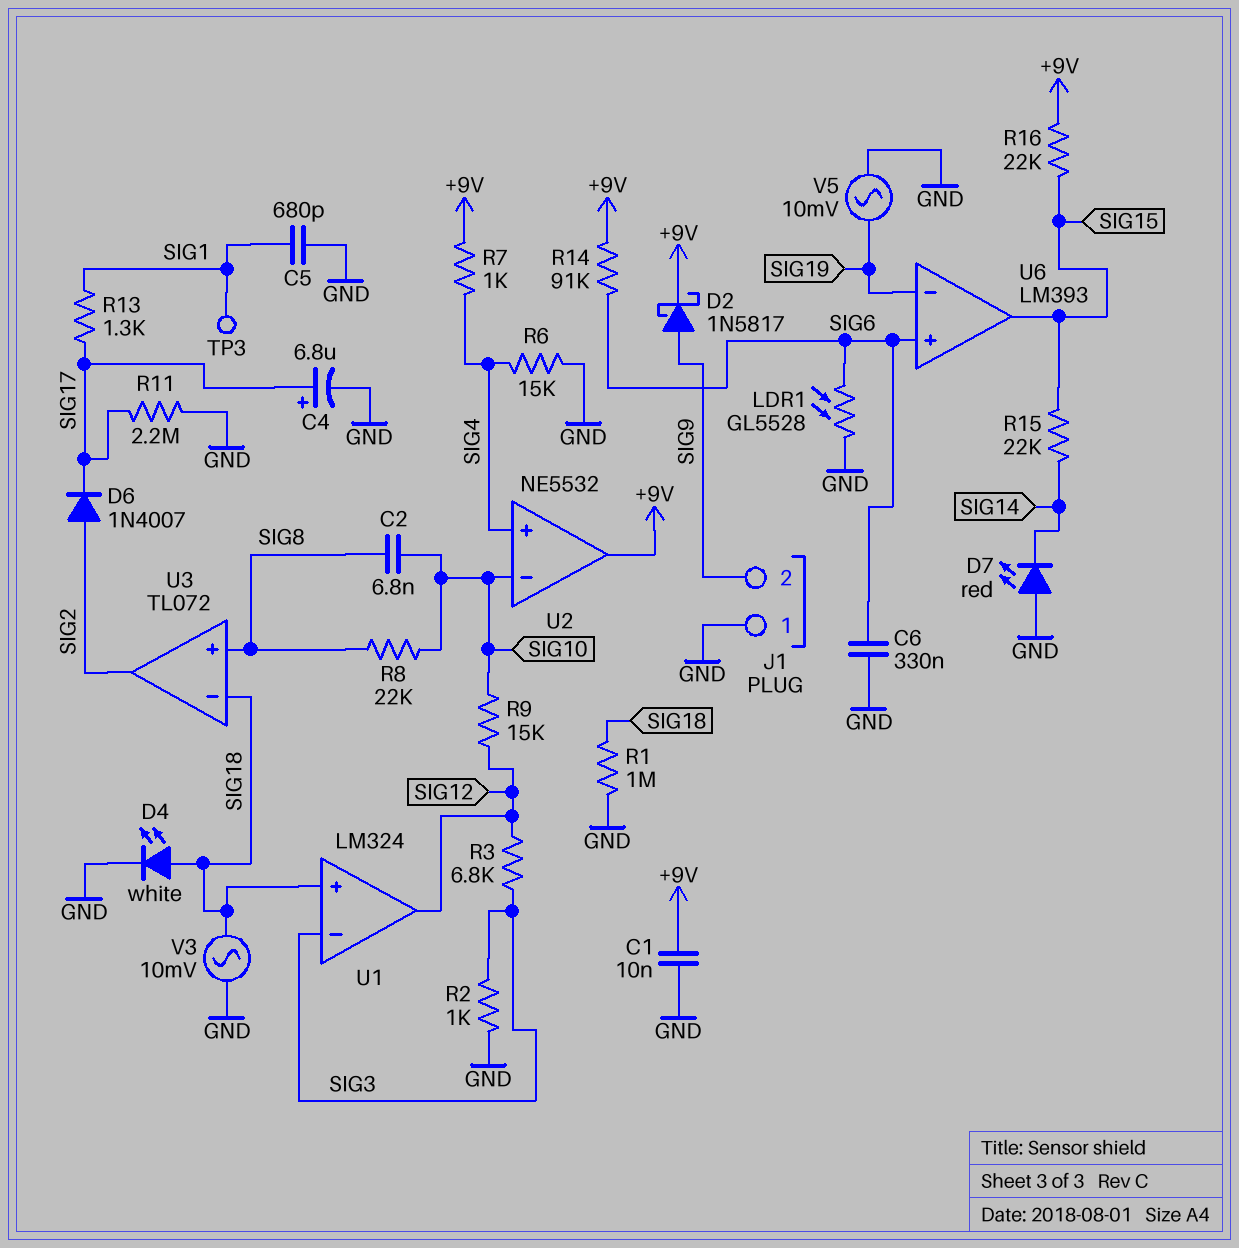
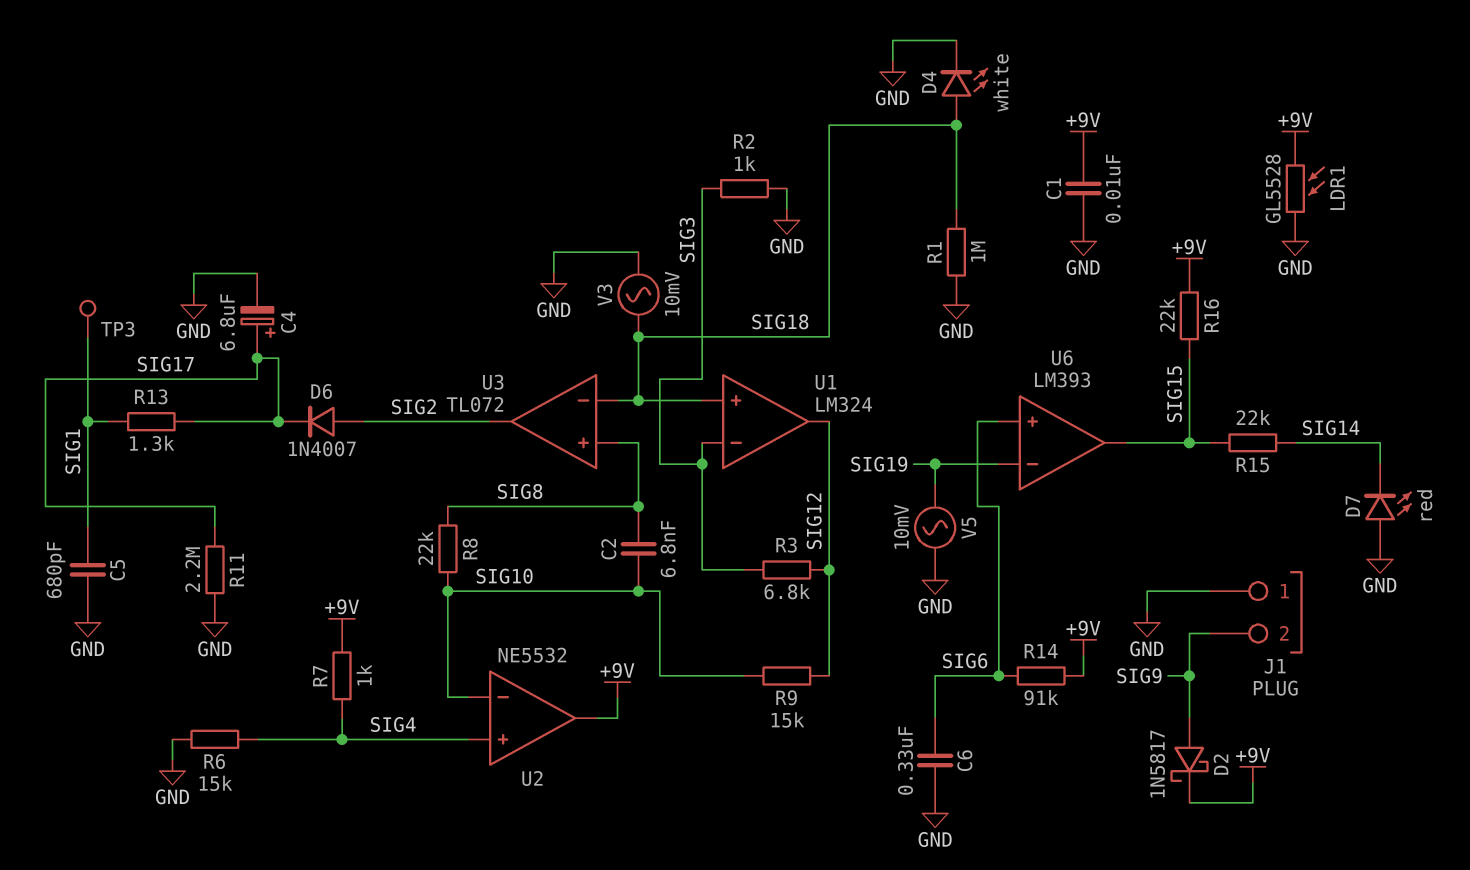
LDR1: GL5528 (GND, SIG6) -> GL5528 (+9V, GND)

